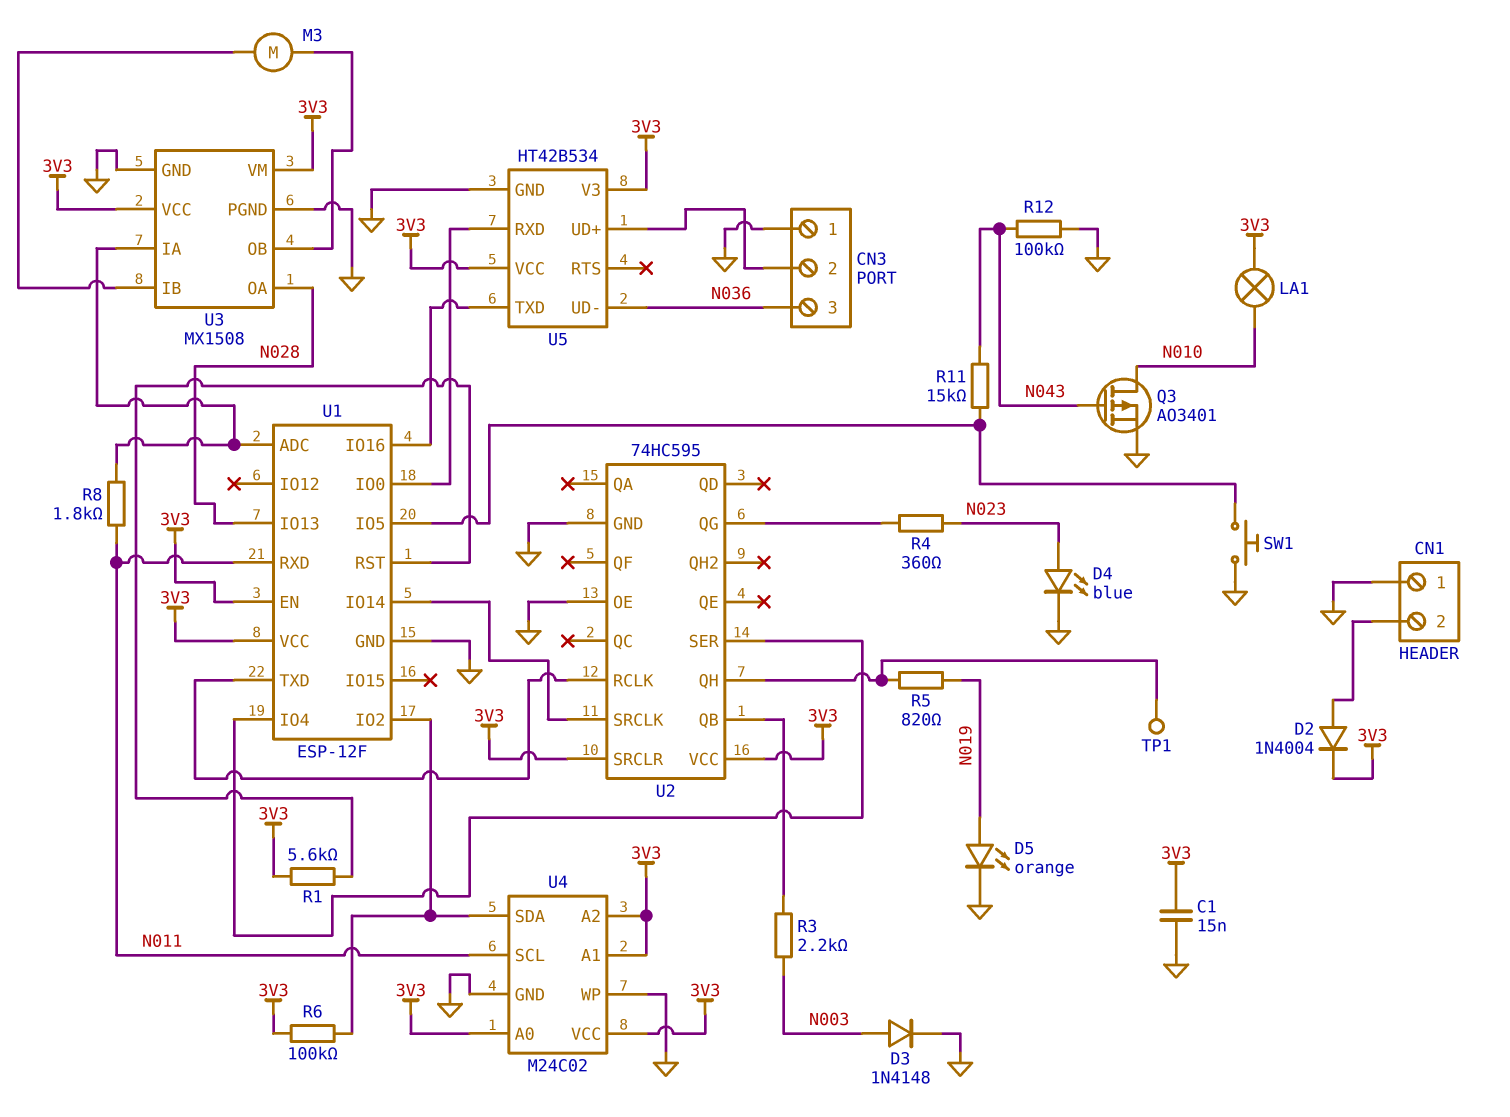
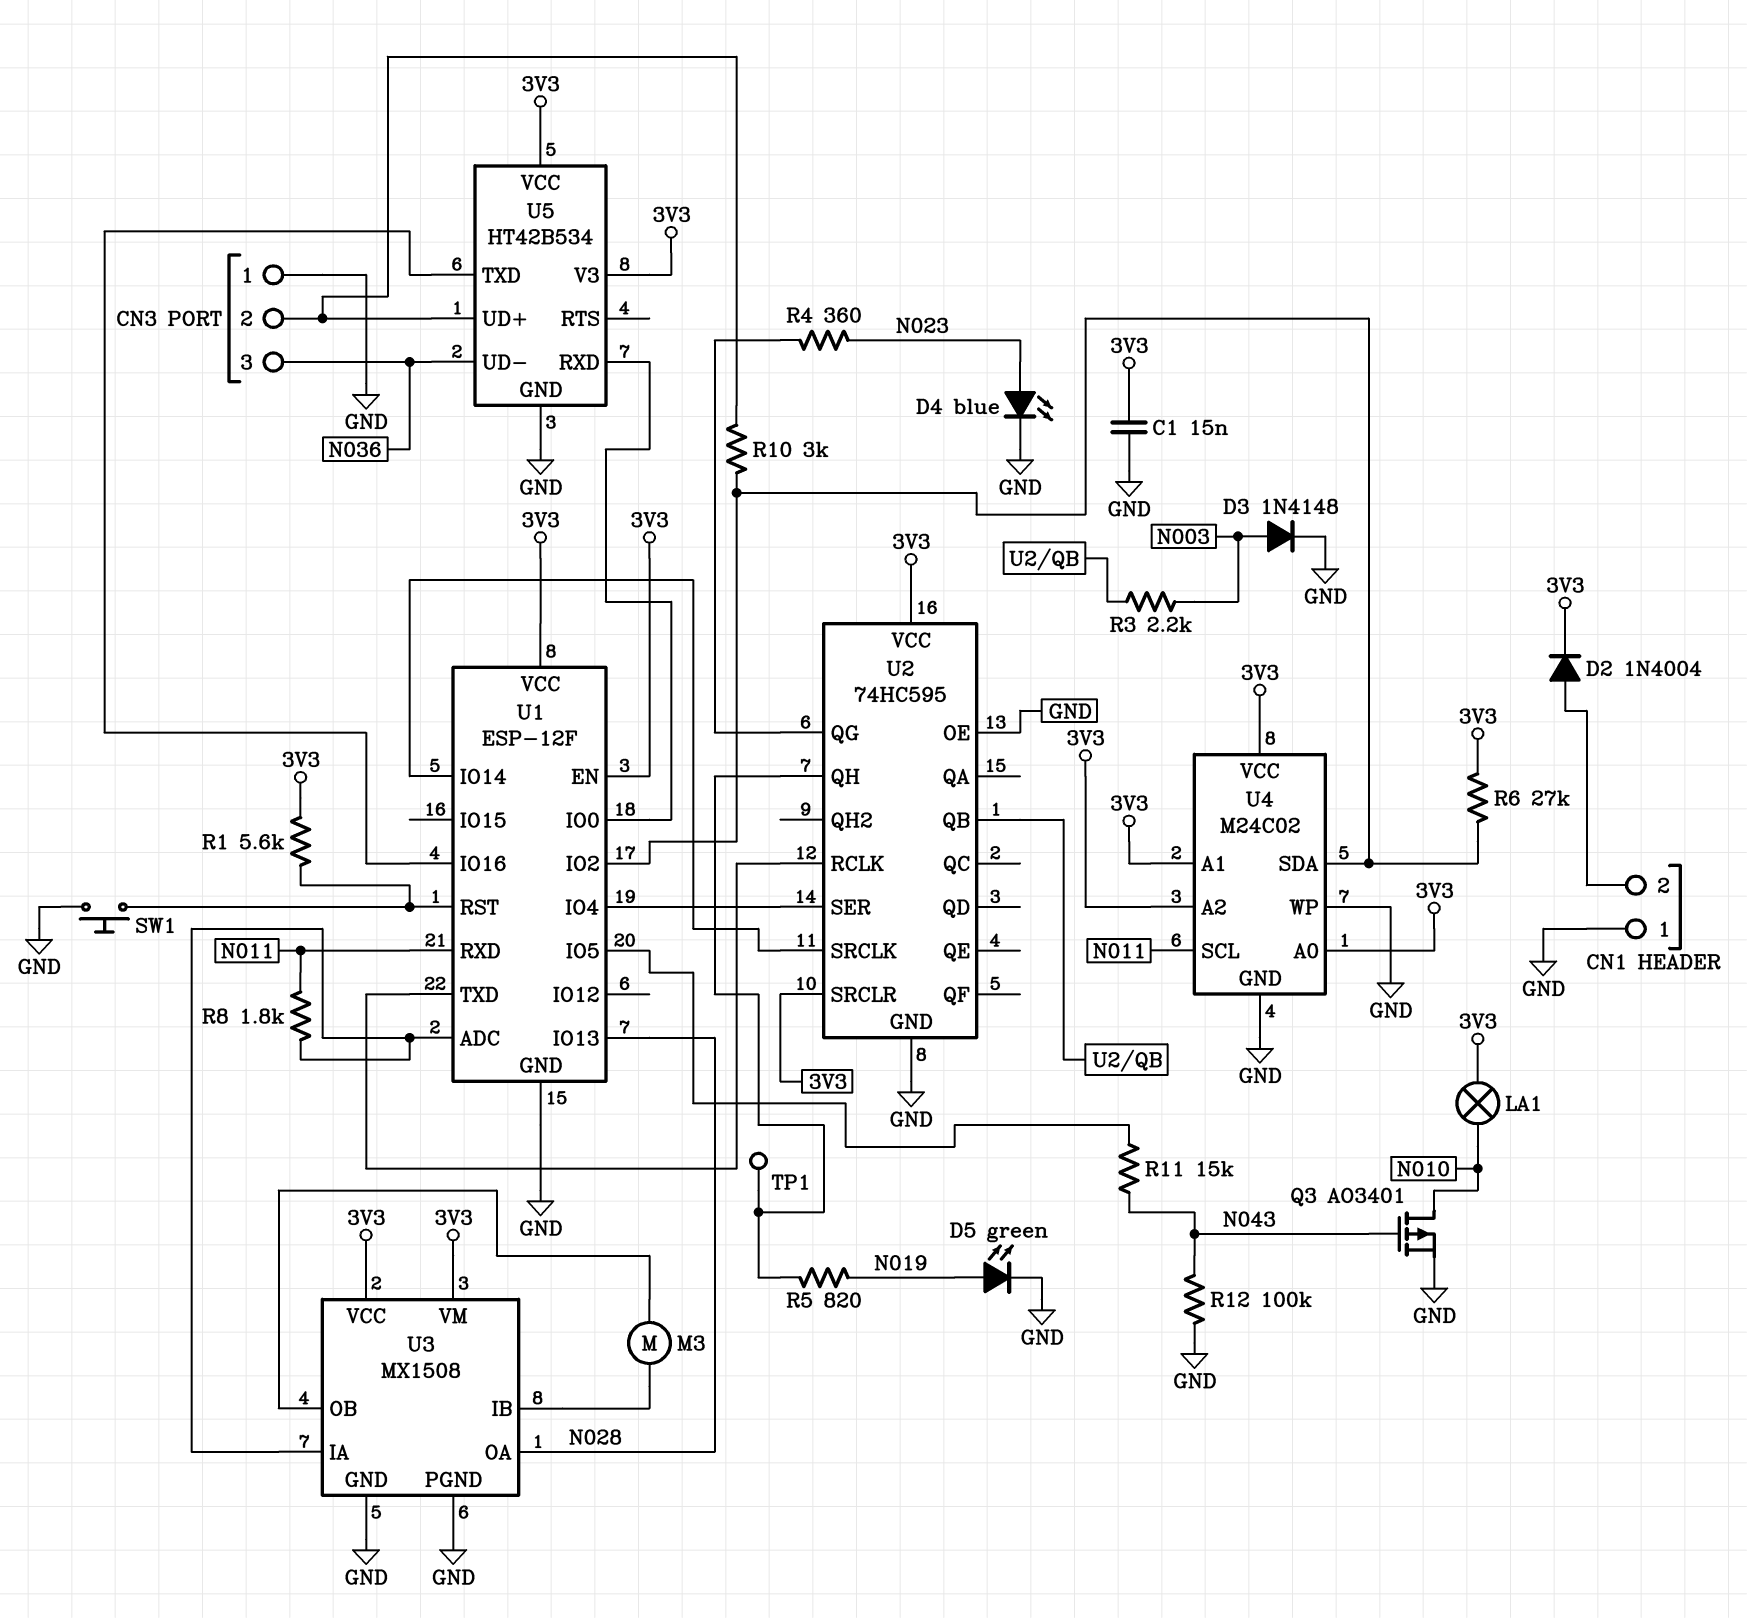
D5: LED orange (A N019, K GND) -> LED green (A N019, K GND)
R6: 100k (3V3, U1/IO2) -> 27k (3V3, U1/IO2)
R10: none -> 3k (CN3/2, U1/IO2)
SW1: button (GND, U1/IO5) -> button (GND, U1/RST)

